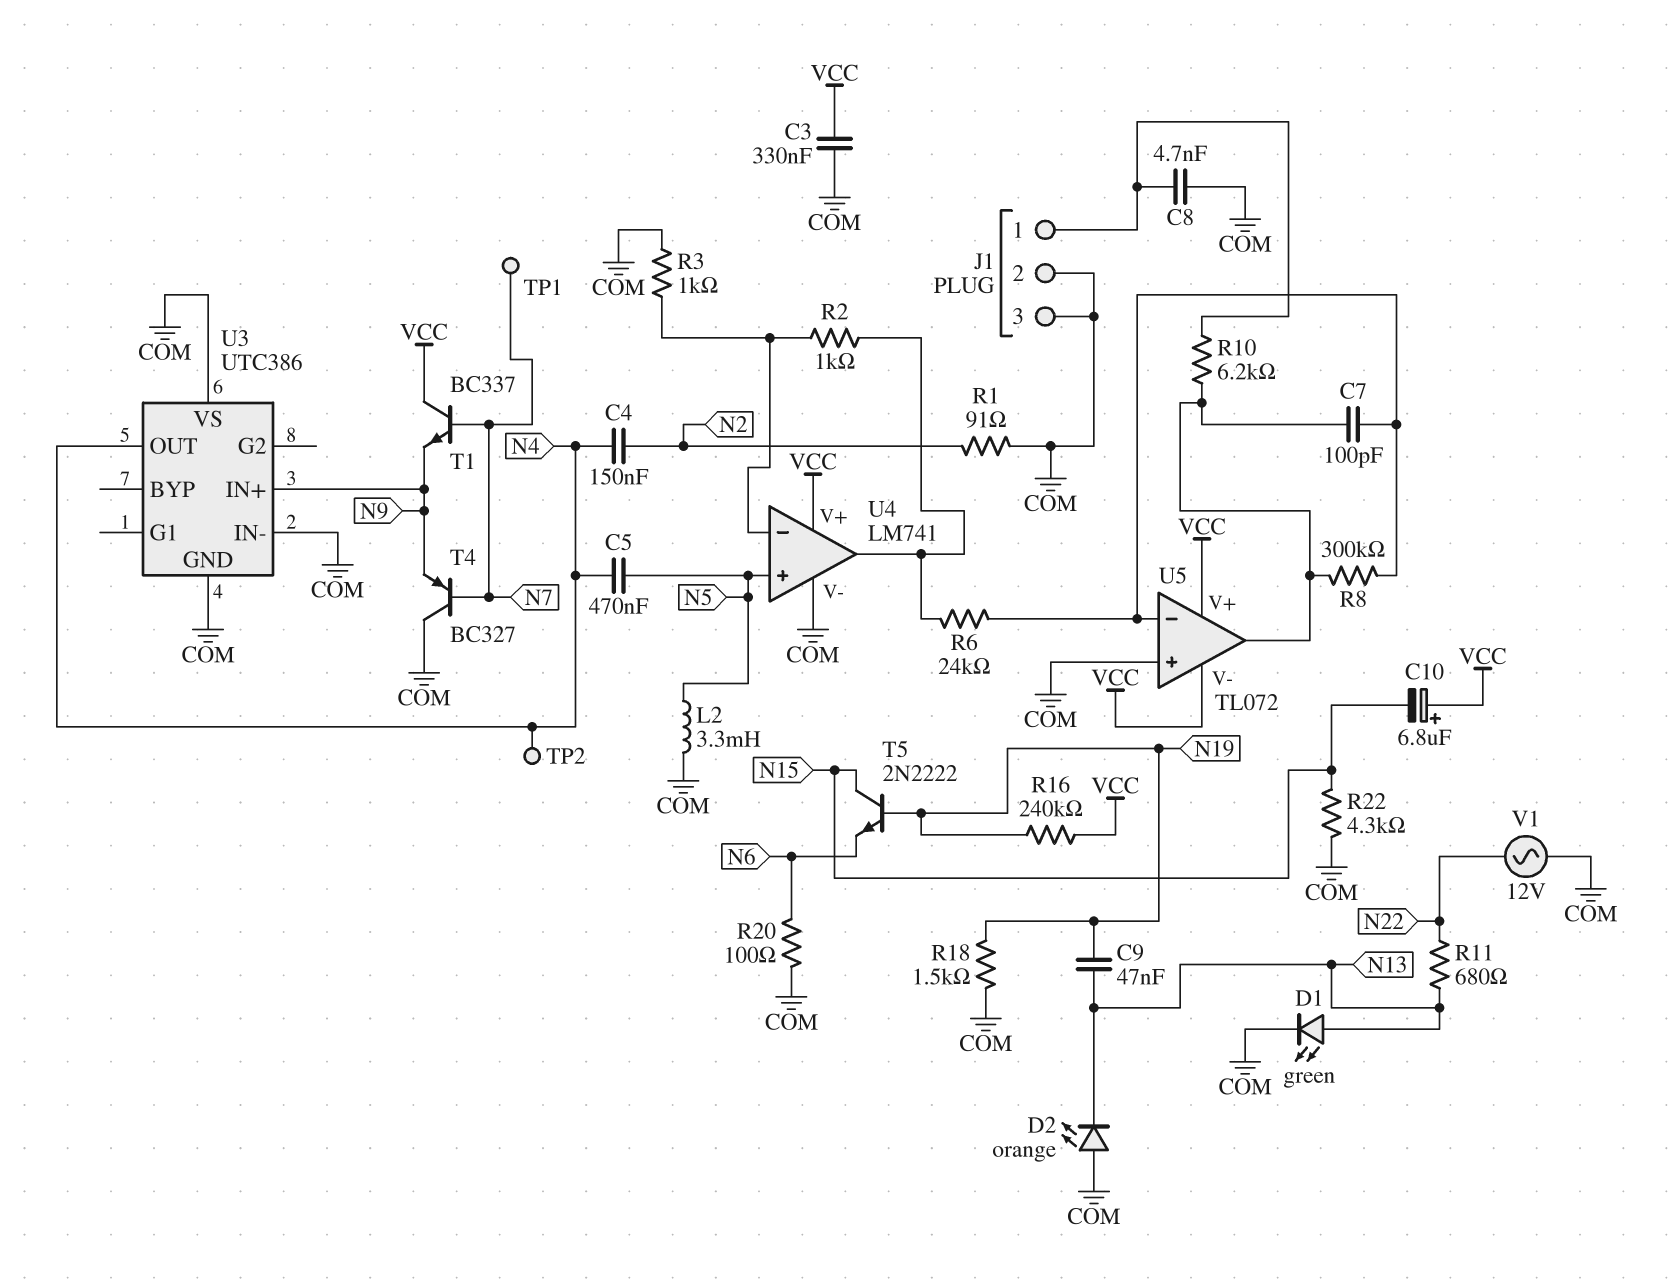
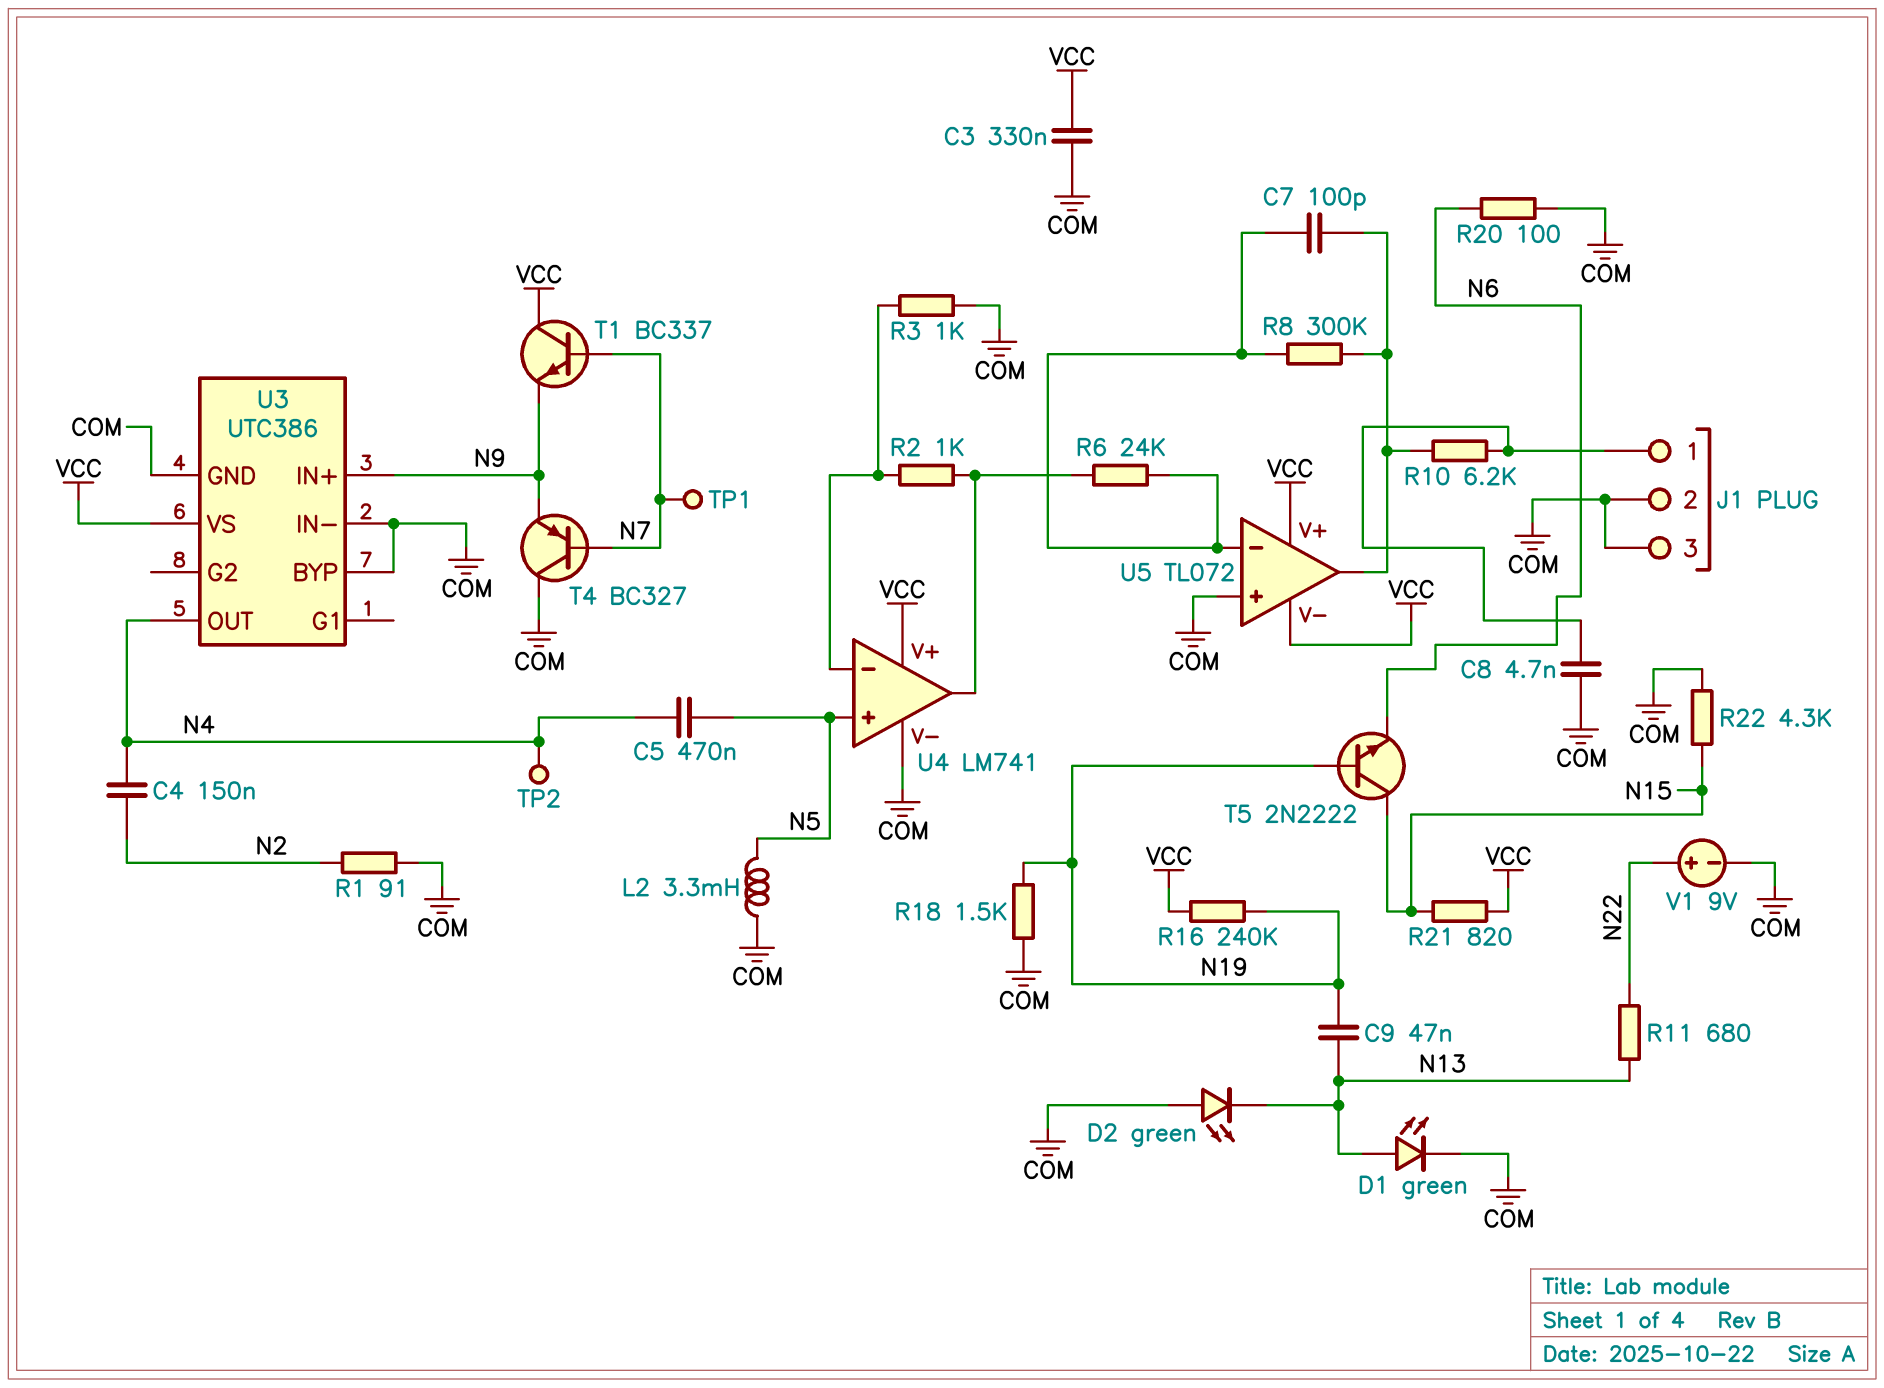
C10: 6.8uF (plus VCC, minus N15) -> none
D2: LED orange (A COM, K N13) -> LED green (A COM, K N13)
R21: none -> 820 (N15, VCC)
U3 pin BYP: none -> COM
U3 pin VS: COM -> VCC
V1: AC 12V (COM, N22) -> 9V (plus N22, minus COM)

